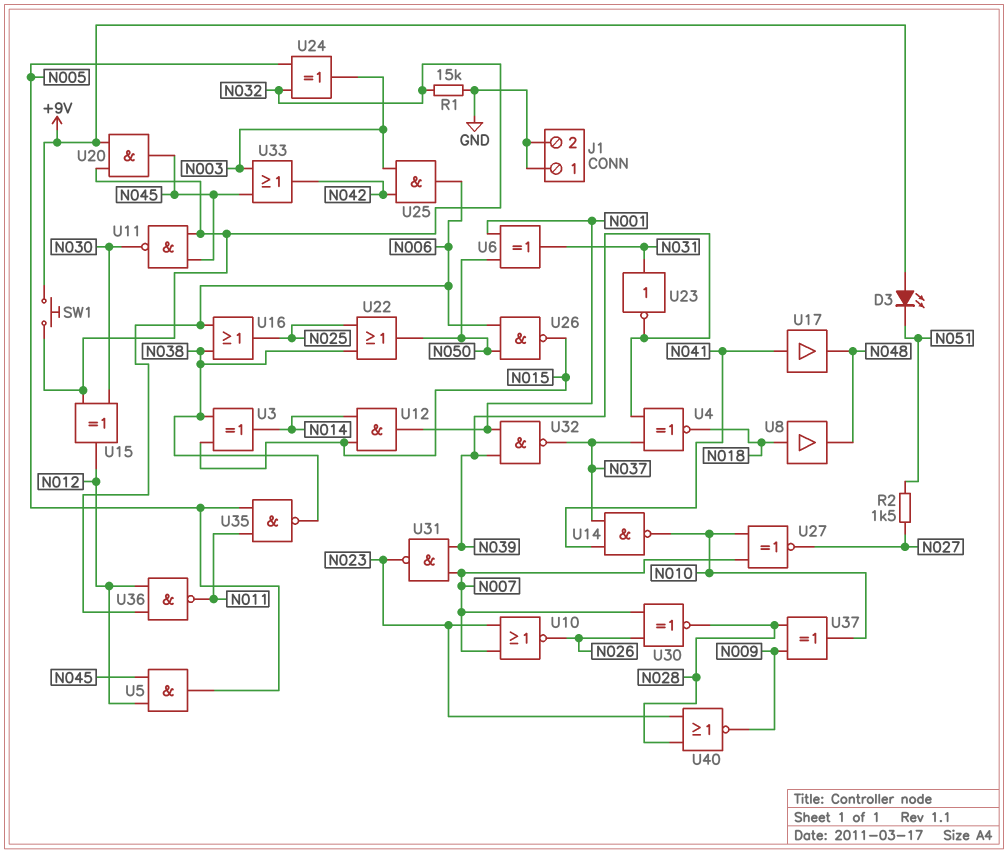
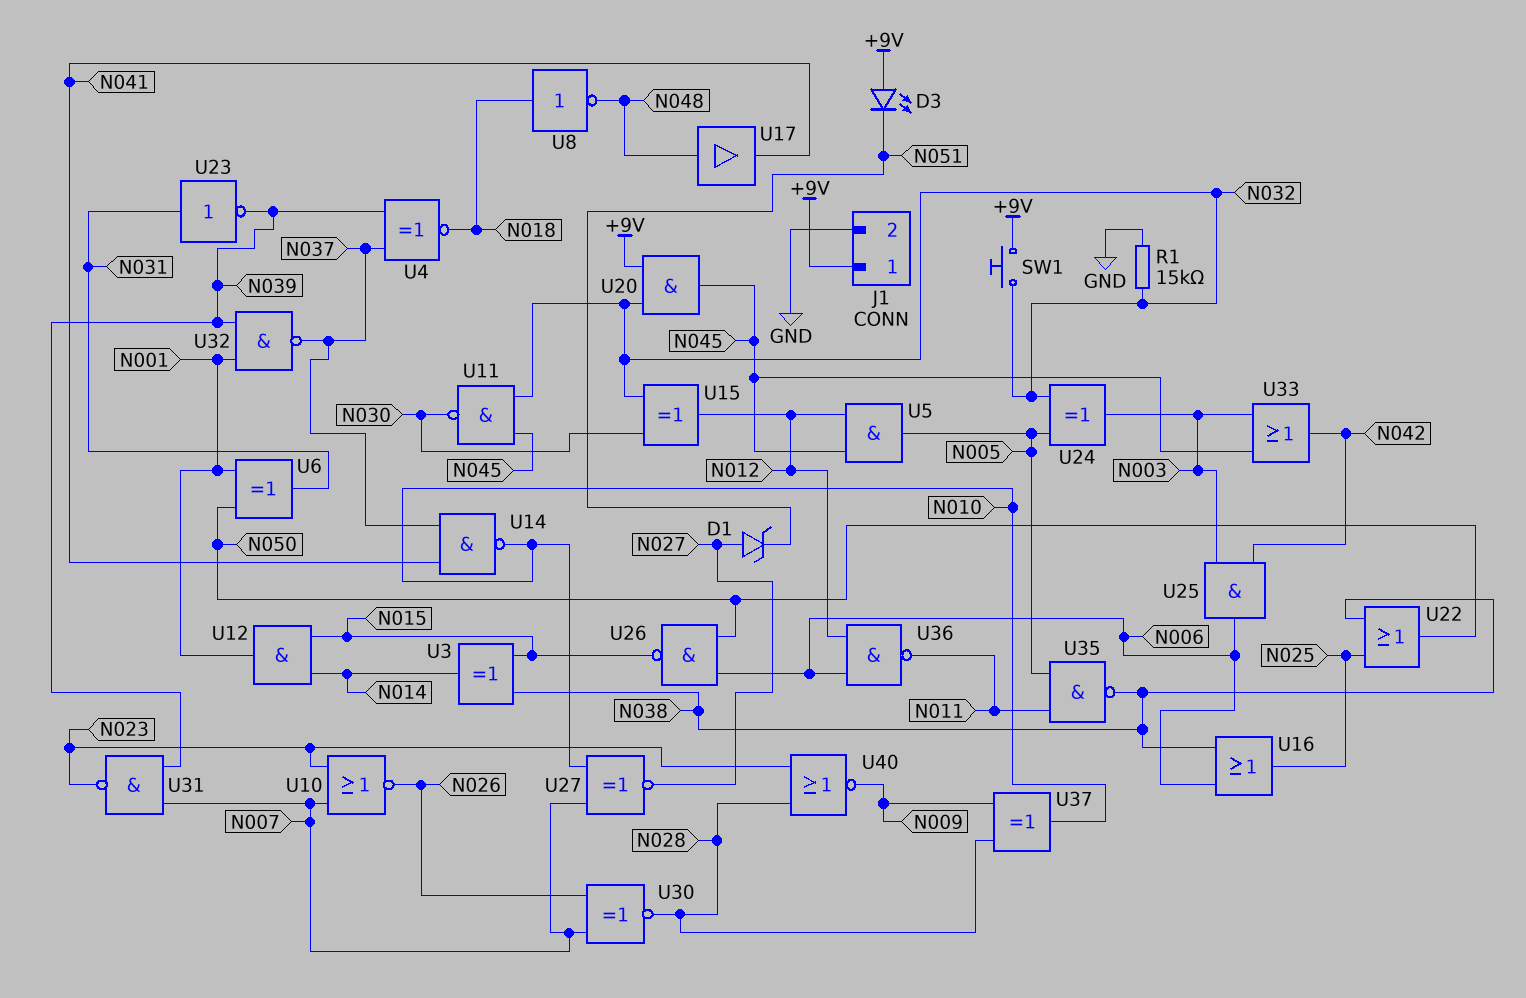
D1: none -> zener (A N027, K N051)
J1 pin 1: GND -> +9V
R2: 1.5k (N027, N051) -> none
U8: buffer (in N018, out N048) -> NOT (in N018, out N048)
U17: buffer (in N041, out N048) -> buffer (in N048, out N041)

